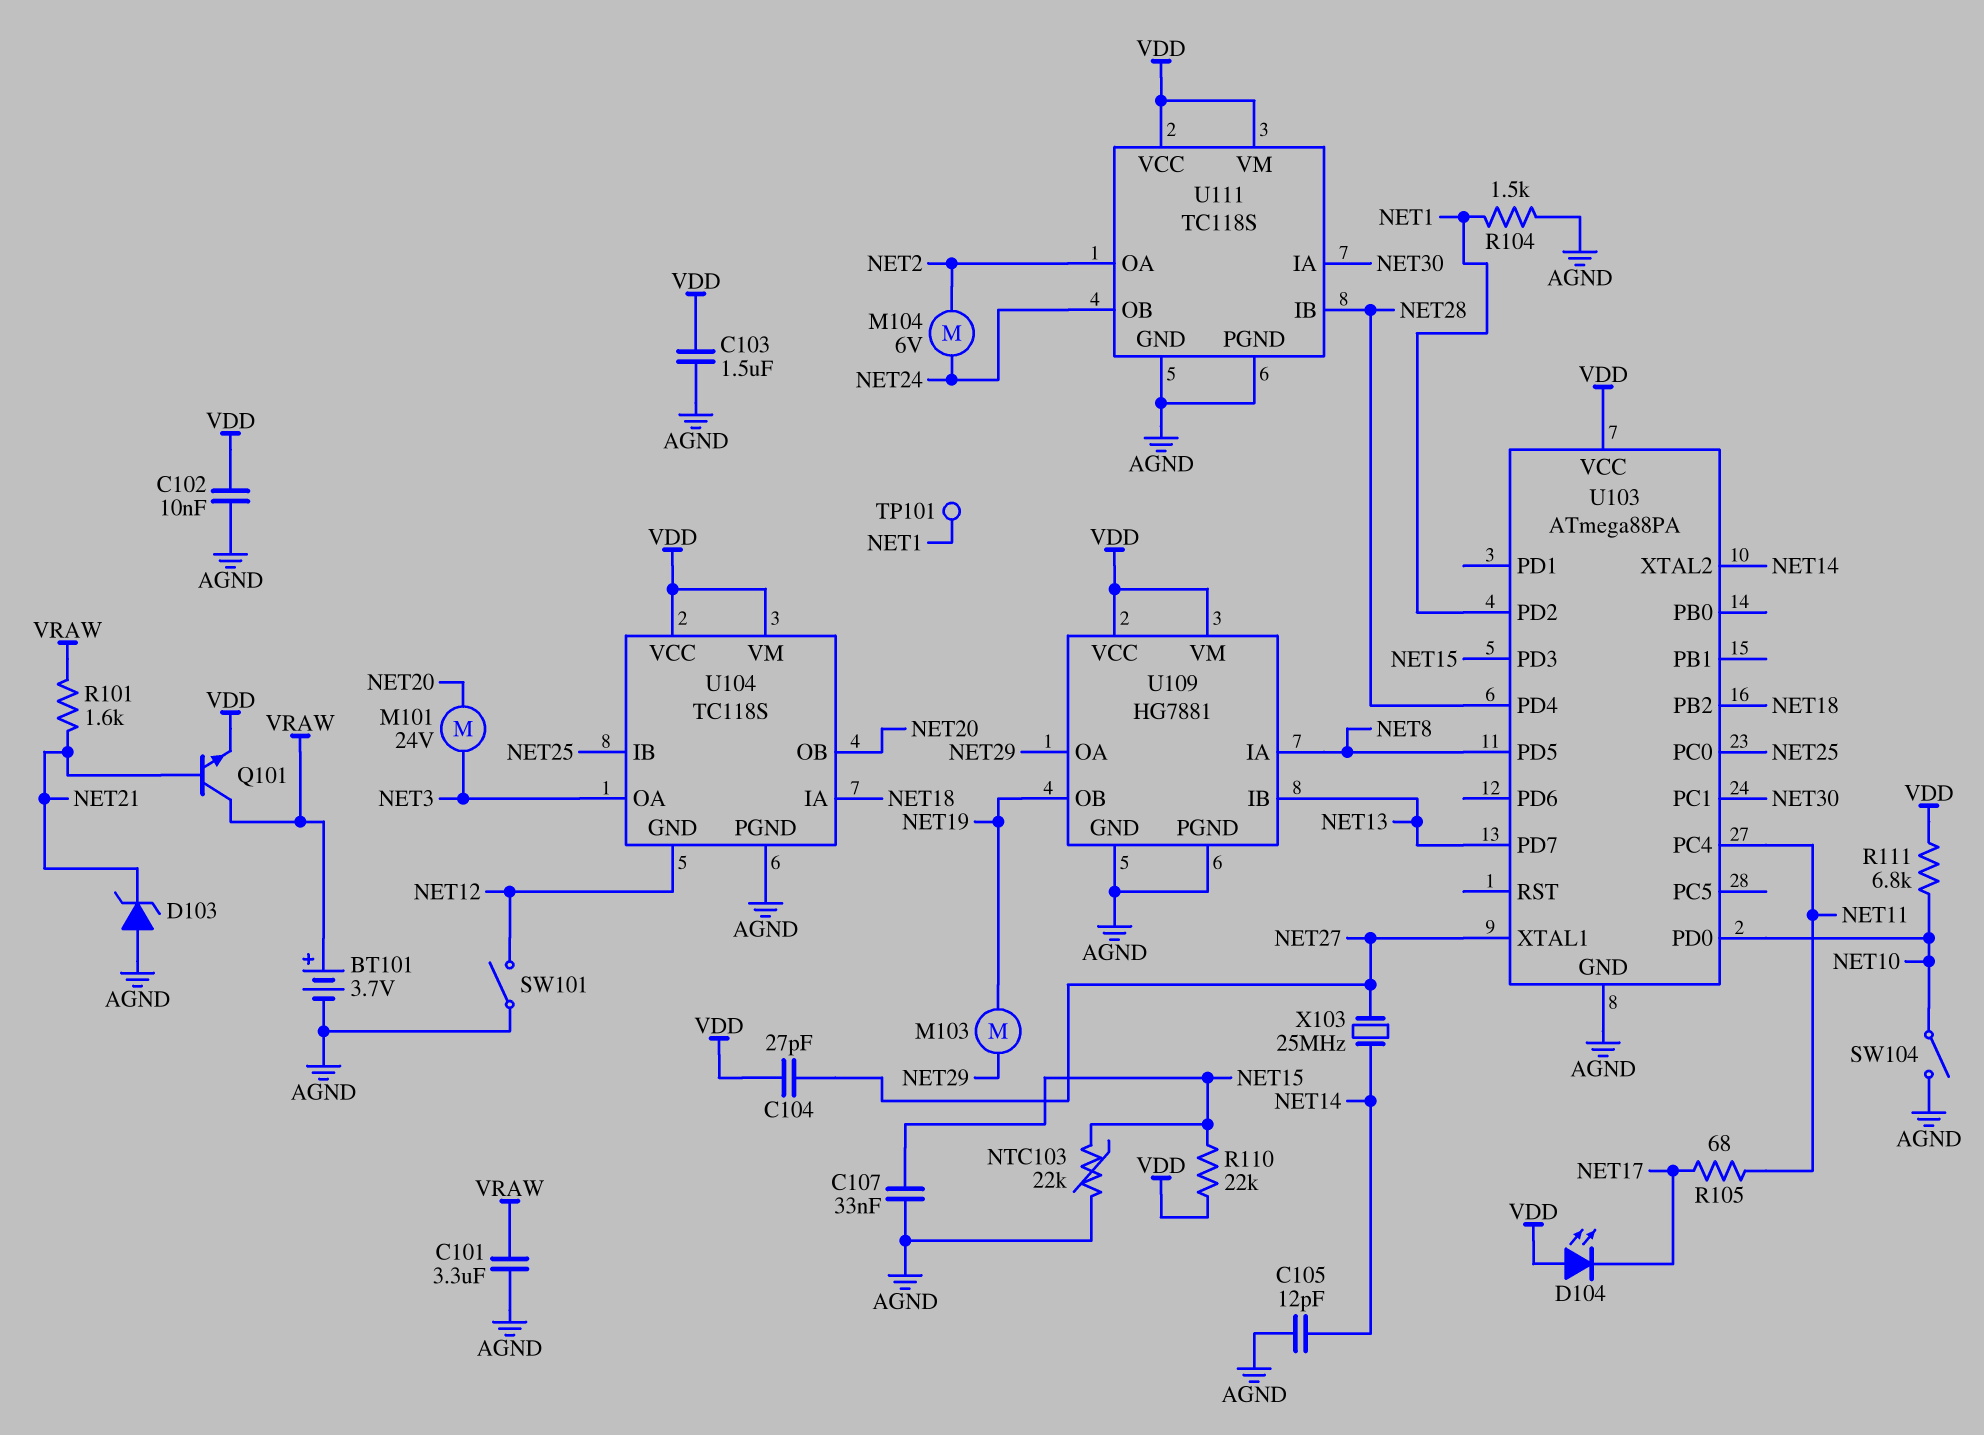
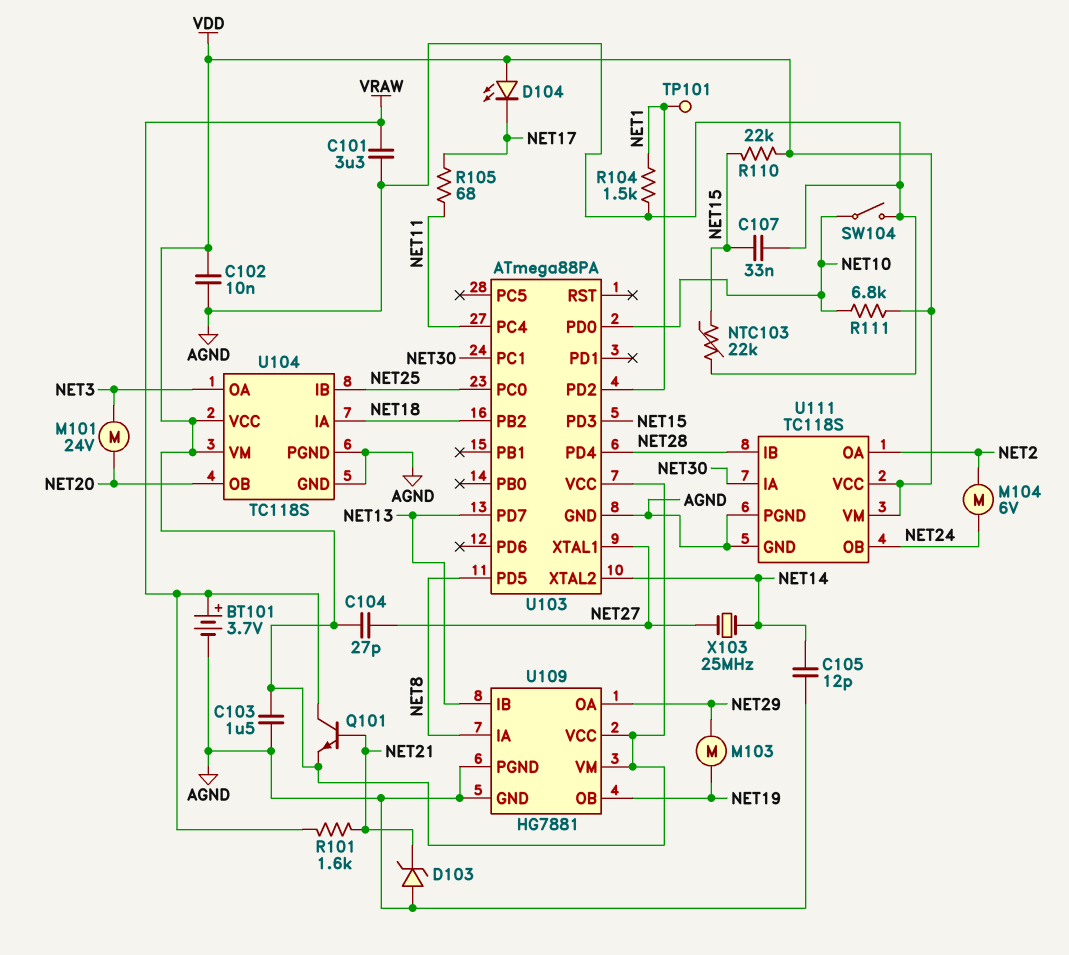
SW101: switch (AGND, NET12) -> none
U104 pin GND: NET12 -> AGND

